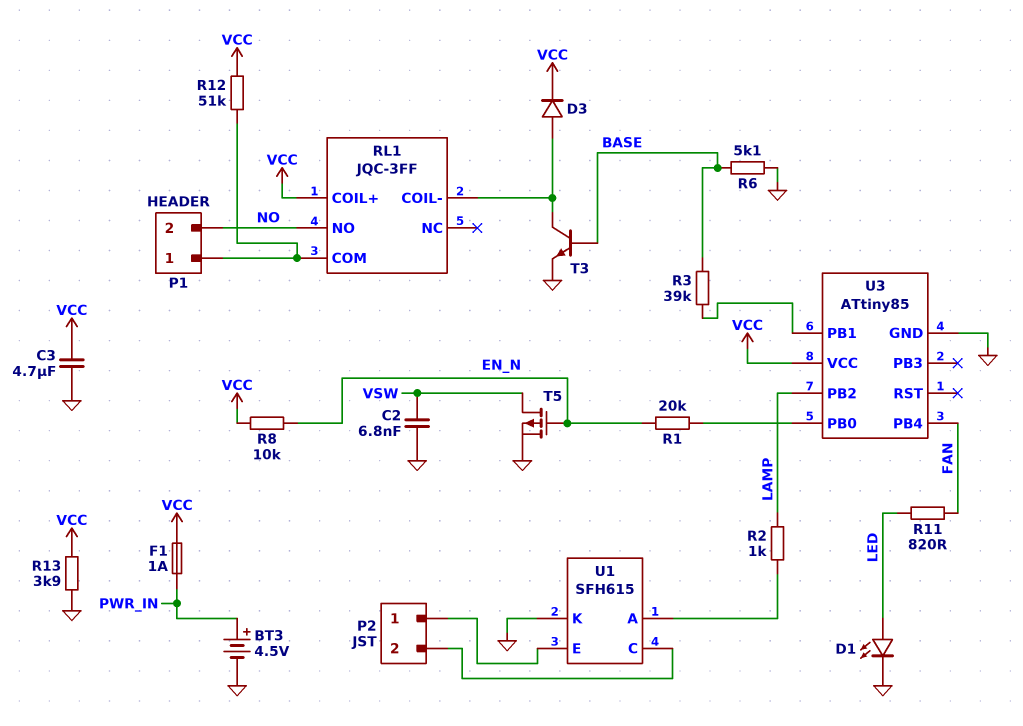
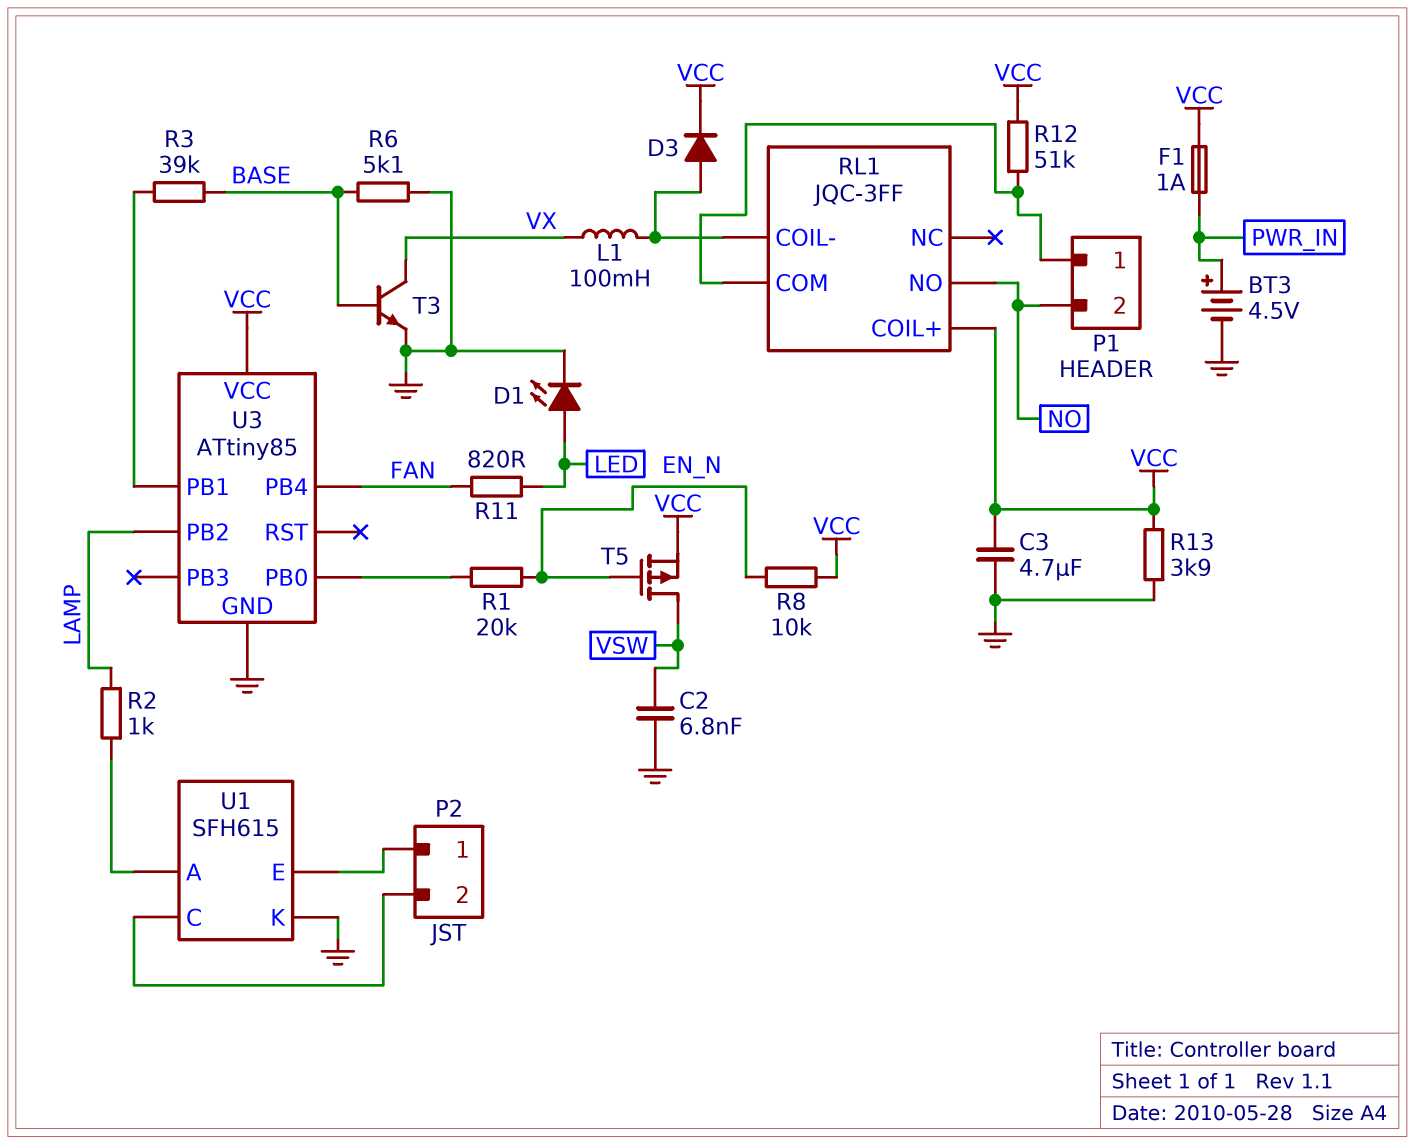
L1: none -> 100mH (RL1/COIL-, VX)
T3: NPN (B BASE, C RL1/COIL-, E GND) -> NPN (B BASE, C VX, E GND)
T5: PMOS (G EN_N, D VSW, S GND) -> PMOS (G EN_N, D VSW, S VCC)

